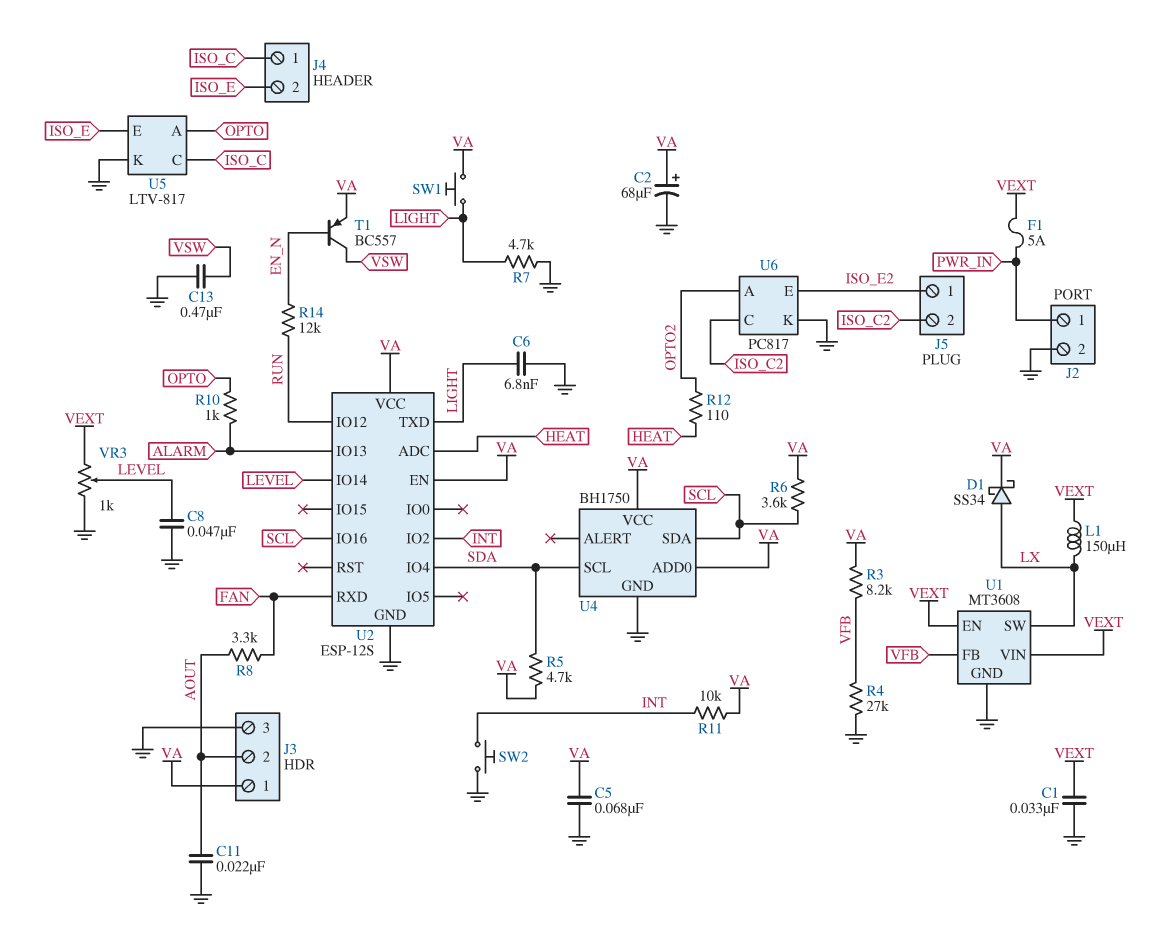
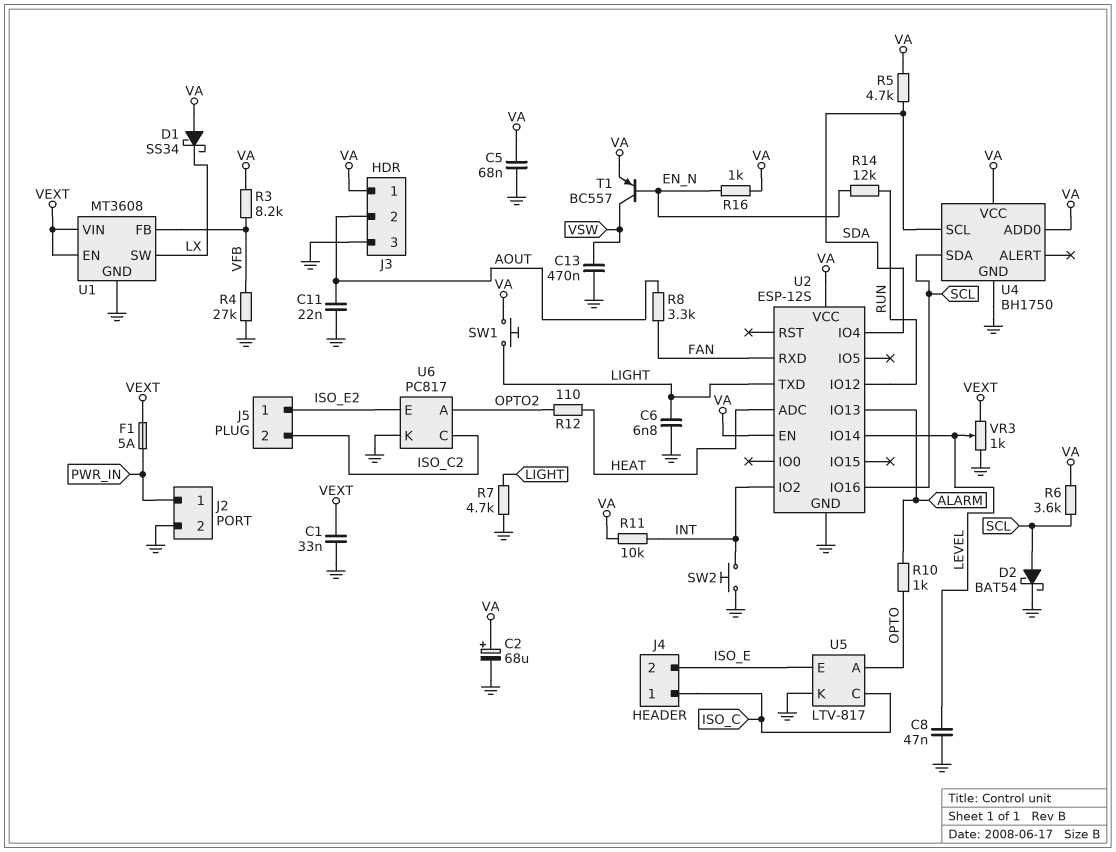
D1: schottky SS34 (A LX, K VA) -> schottky SS34 (A VA, K LX)
D2: none -> schottky BAT54 (A SCL, K GND)
L1: 150uH (LX, VEXT) -> none
R16: none -> 1k (EN_N, VA)

